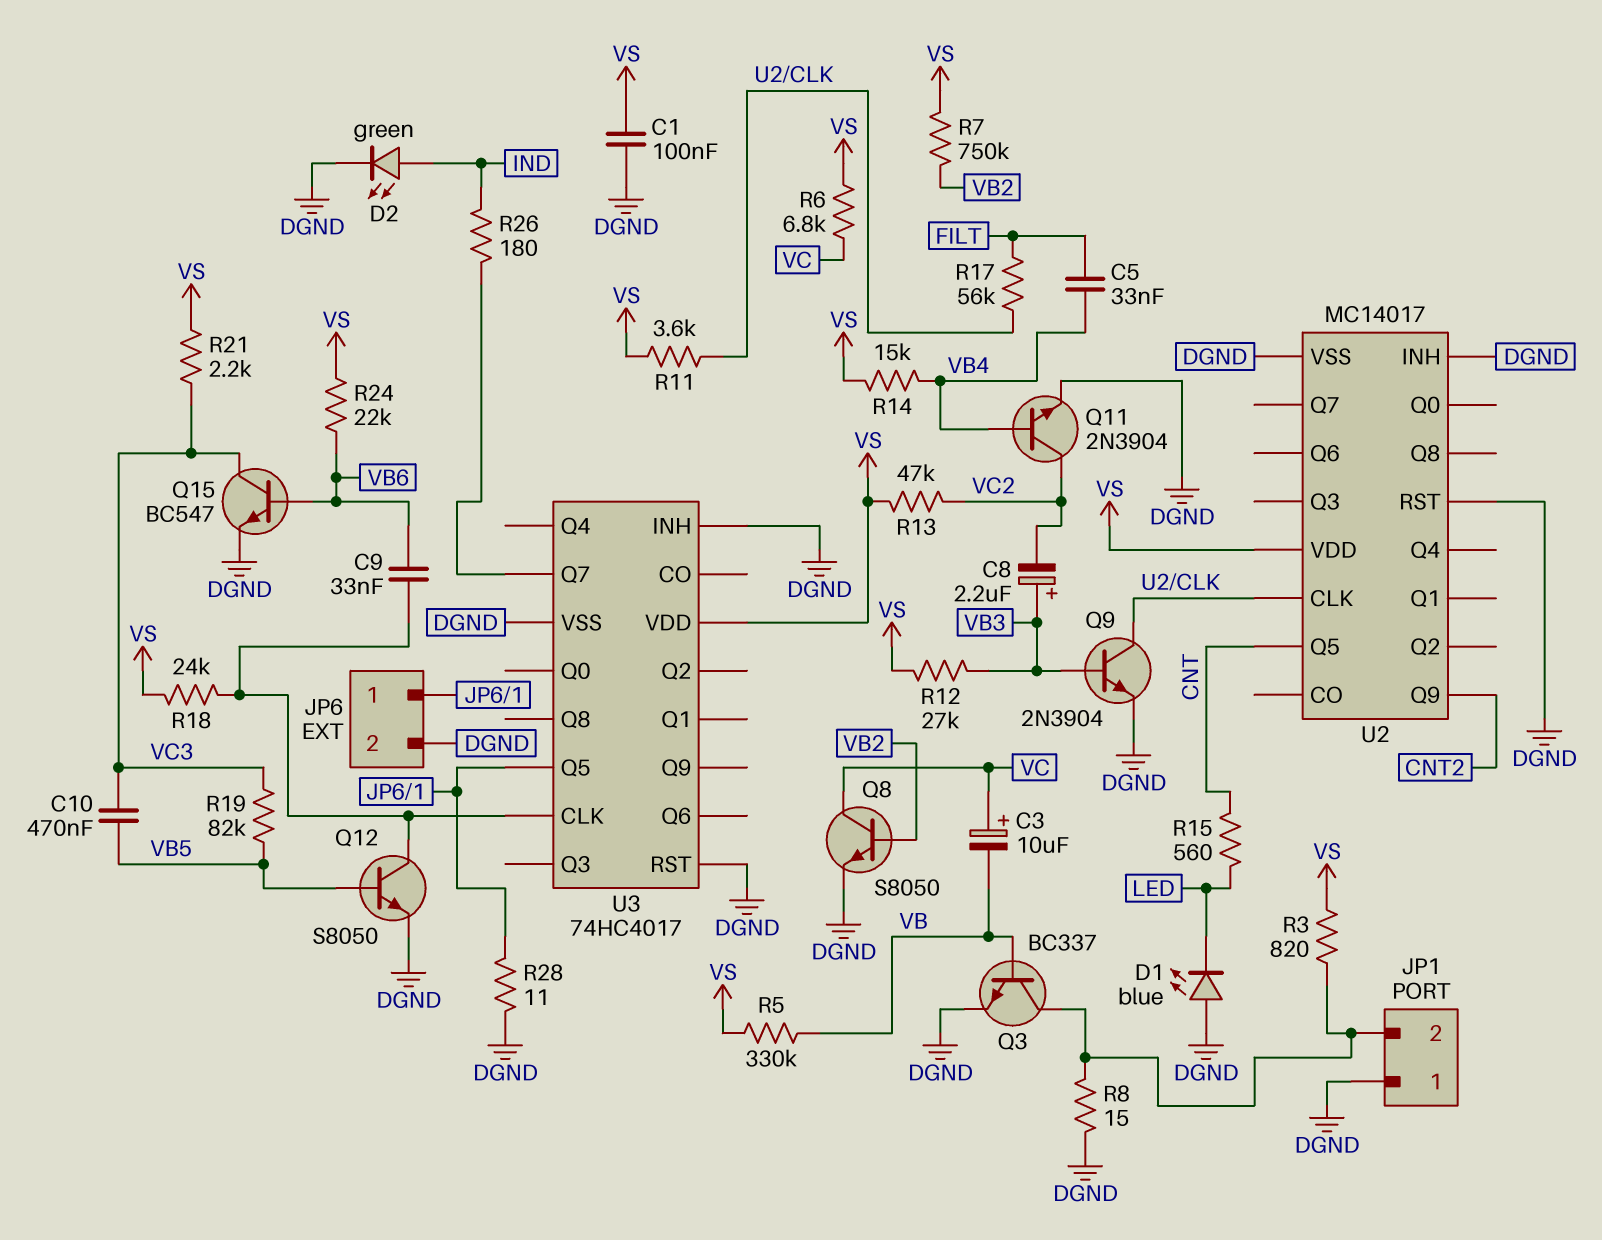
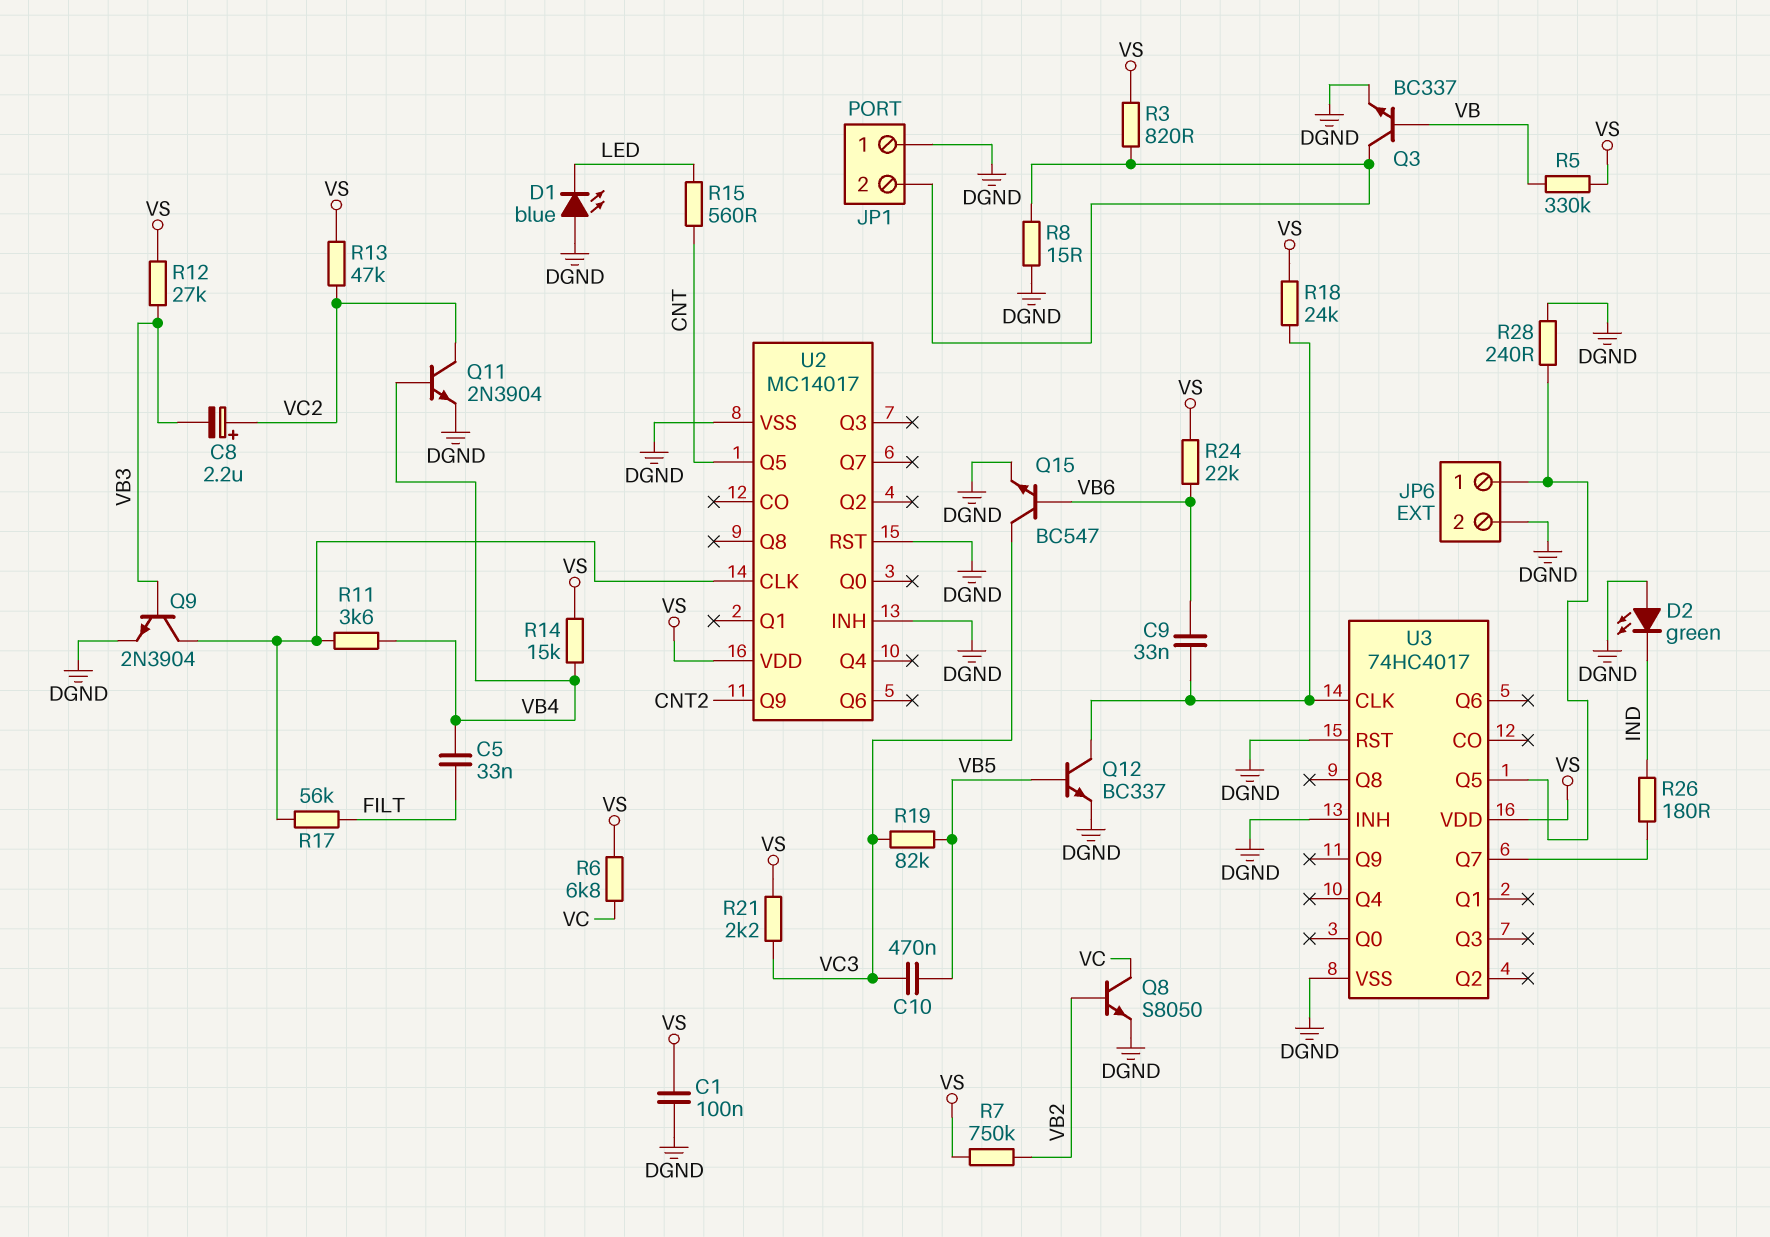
C3: 10uF (plus VC, minus VB) -> none
C8: 2.2uF (plus VB3, minus VC2) -> 2.2uF (plus VC2, minus VB3)
D2: LED green (A IND, K DGND) -> LED green (A DGND, K IND)
Q12: NPN S8050 (B VB5, C U3/CLK, E DGND) -> NPN BC337 (B VB5, C U3/CLK, E DGND)
R11: 3.6k (U2/CLK, VS) -> 3.6k (U2/CLK, VB4)
R28: 11 (DGND, JP6/1) -> 240 (DGND, JP6/1)

